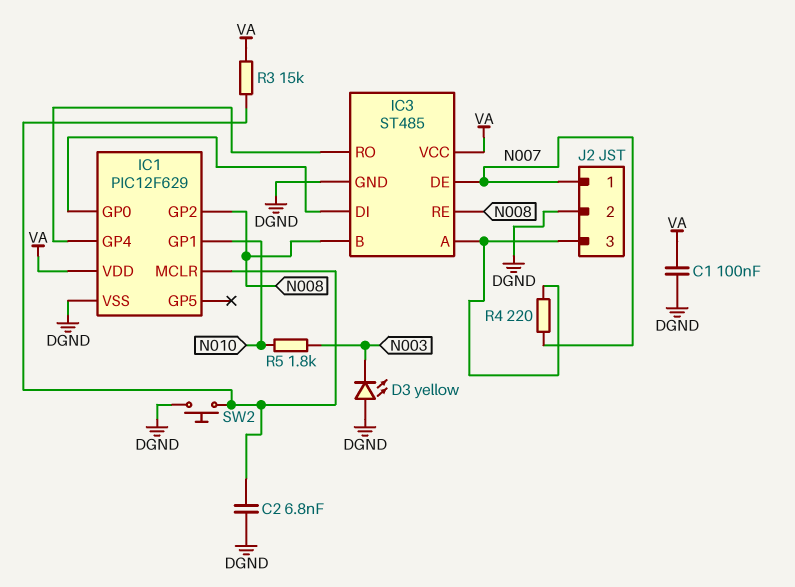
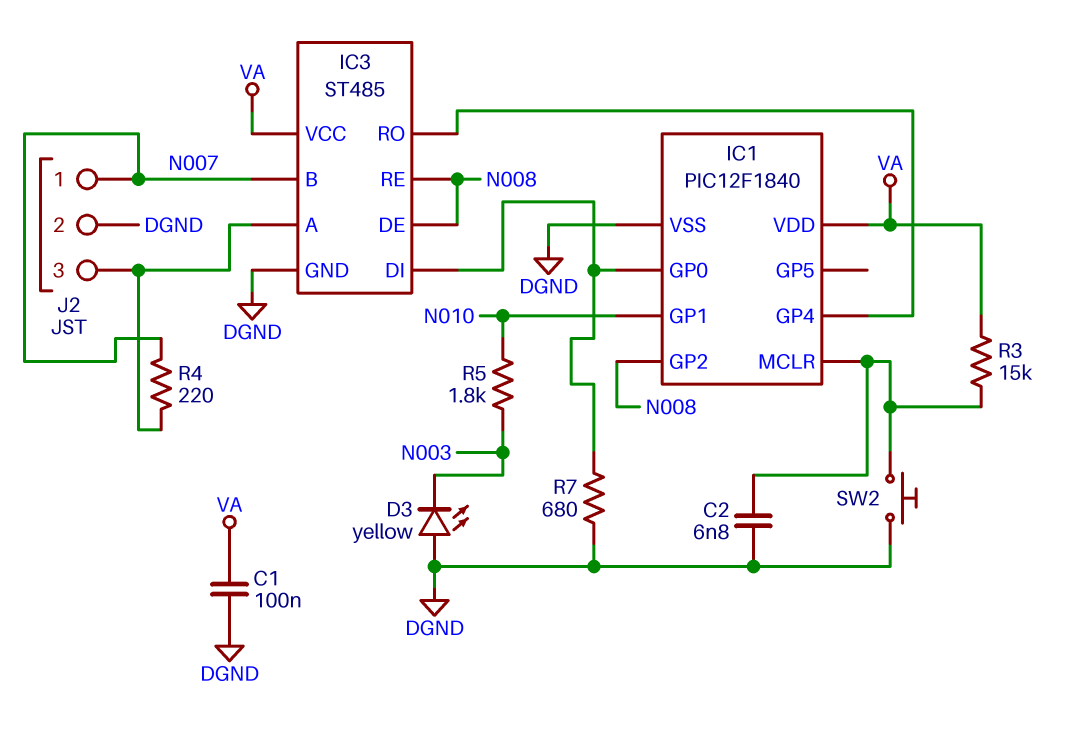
IC1: PIC12F629 -> PIC12F1840
IC3 pin B: N008 -> N007
IC3 pin DE: N007 -> N008
R7: none -> 680 (DGND, IC1/GP0)

